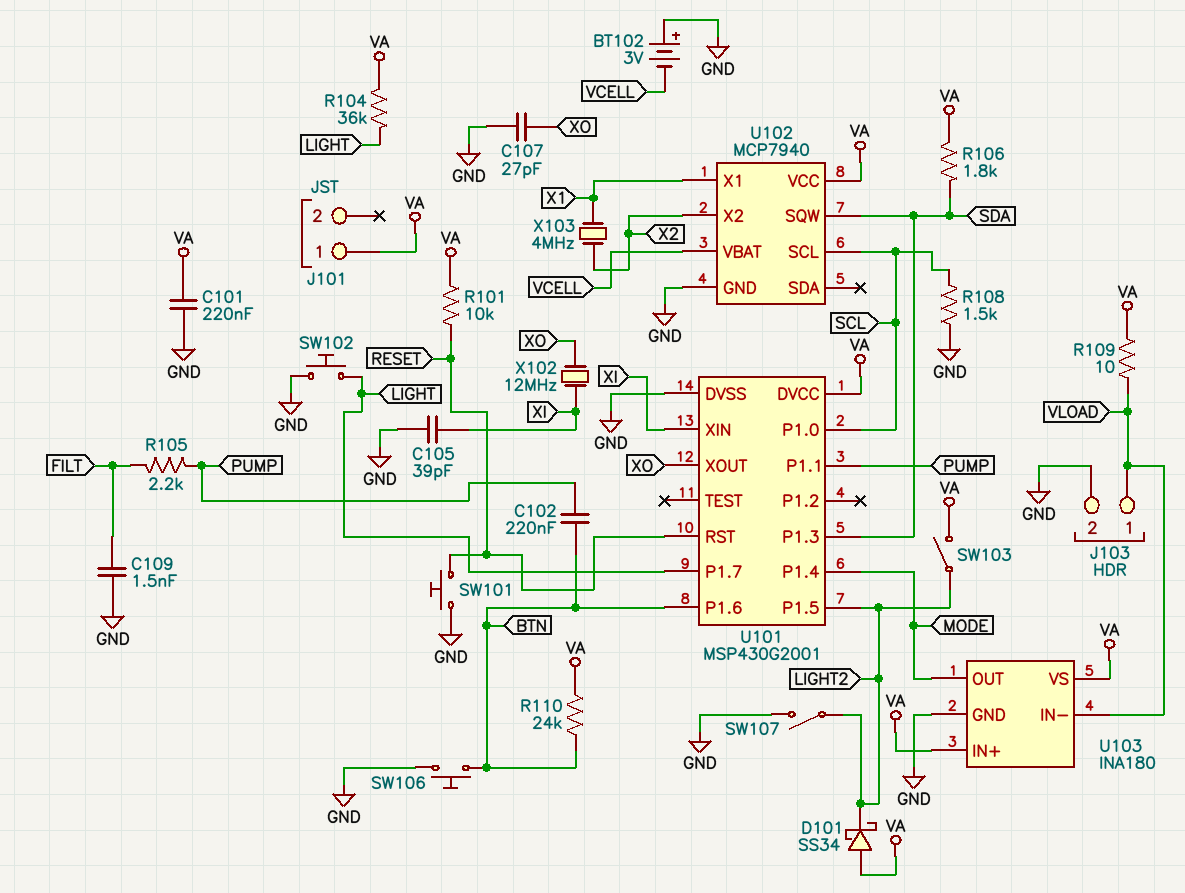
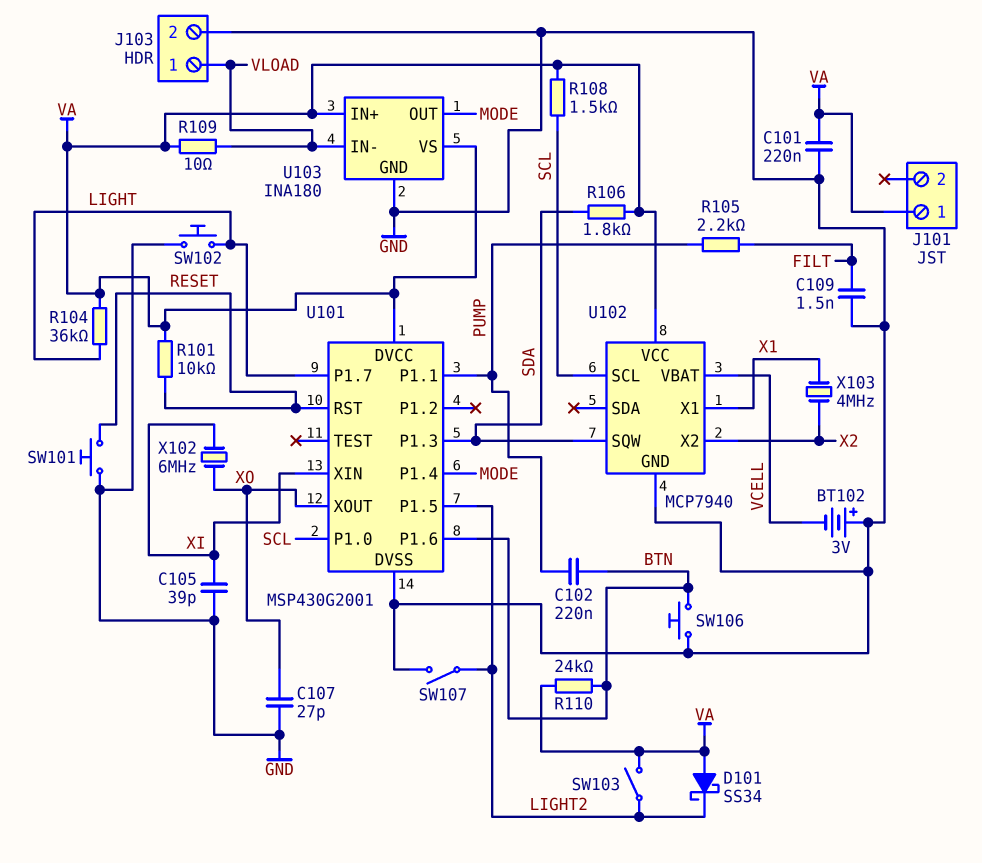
R108: 1.5k (GND, SCL) -> 1.5k (SCL, VA)
X102: 12MHz (XI, XO) -> 6MHz (XI, XO)

